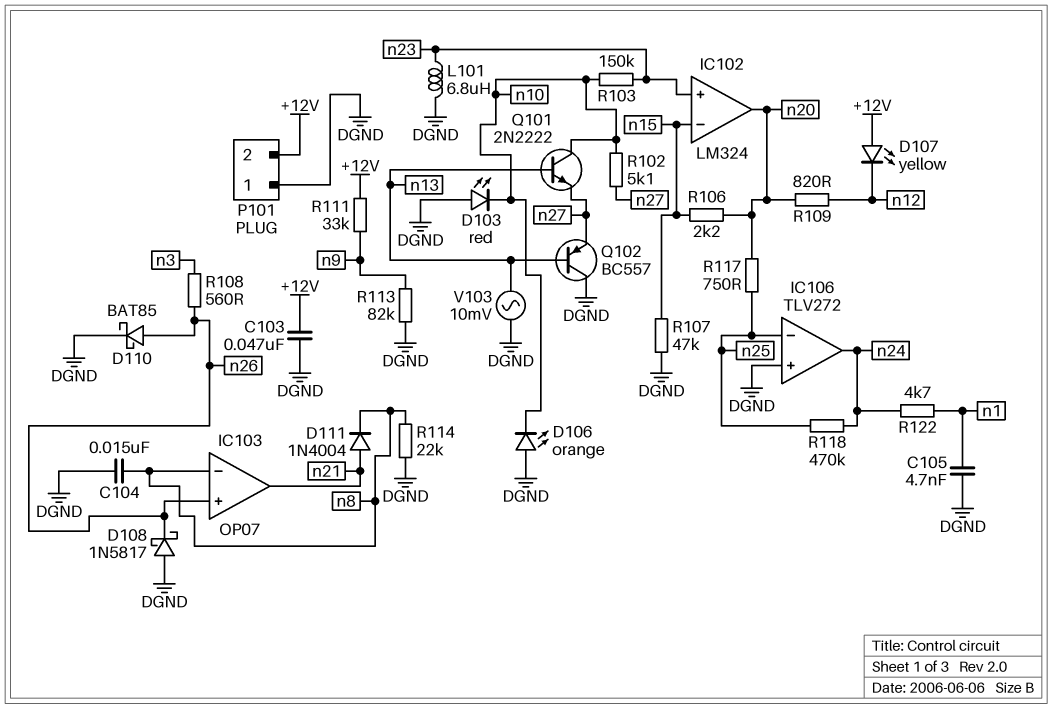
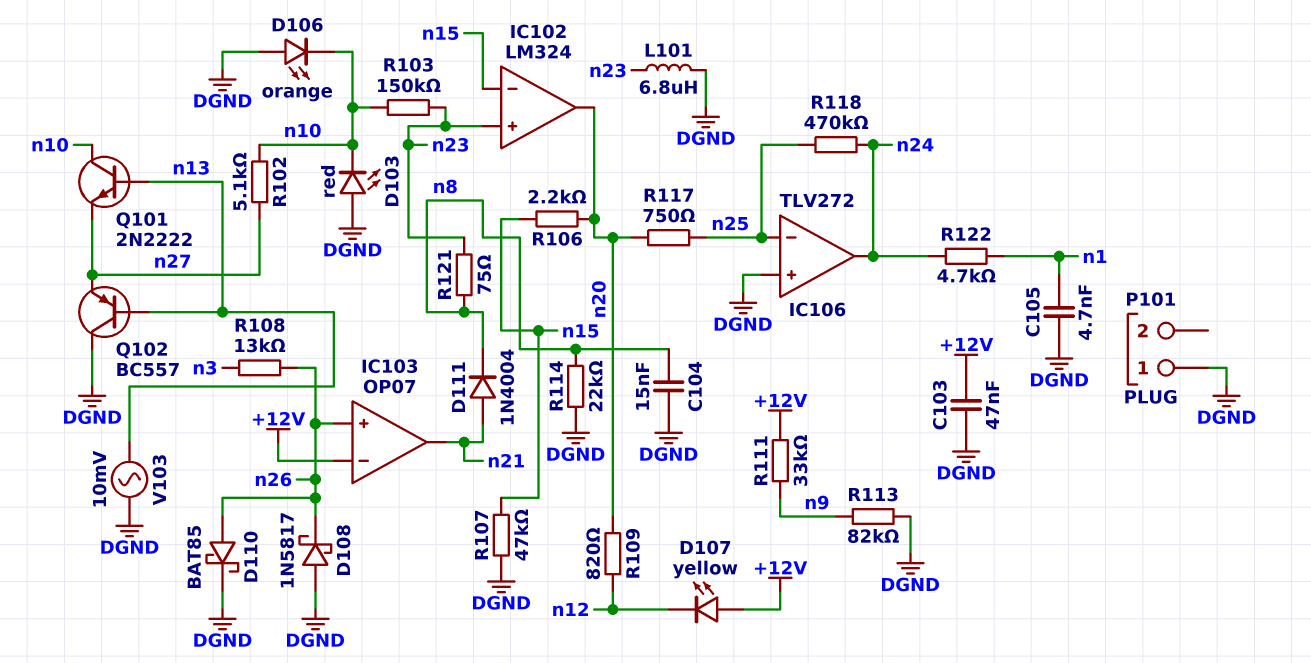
IC103 pin in-: n8 -> +12V
P101 pin 2: +12V -> none
R108: 560 (n3, n26) -> 13k (n3, n26)
R121: none -> 75 (n8, n23)

